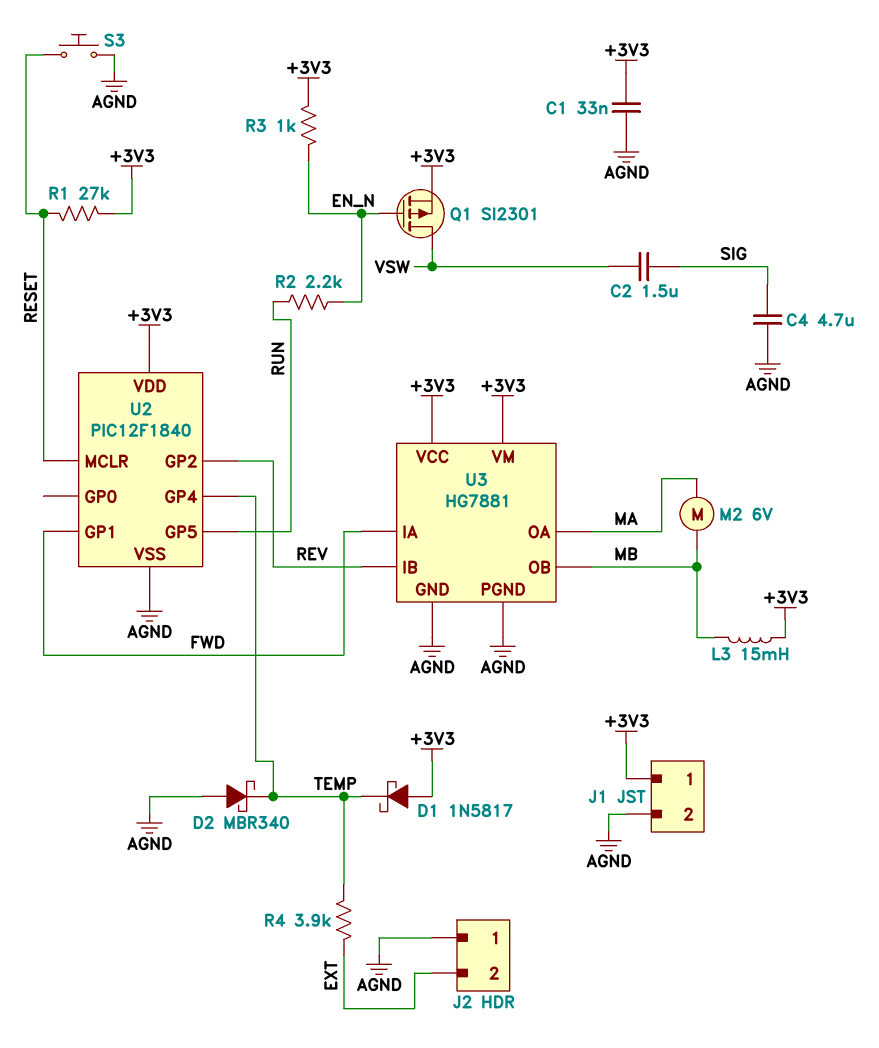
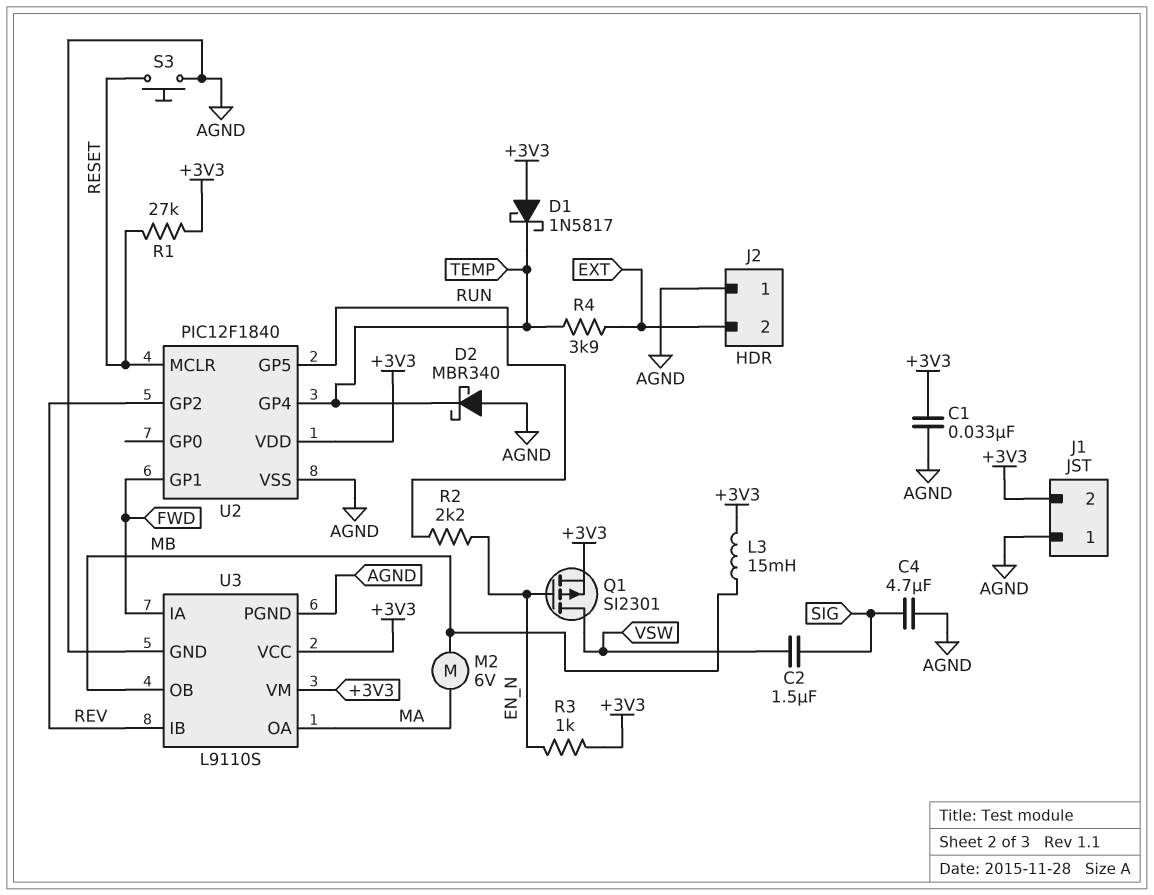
J1 pin 1: +3V3 -> AGND
J1 pin 2: AGND -> +3V3
U3: HG7881 -> L9110S

